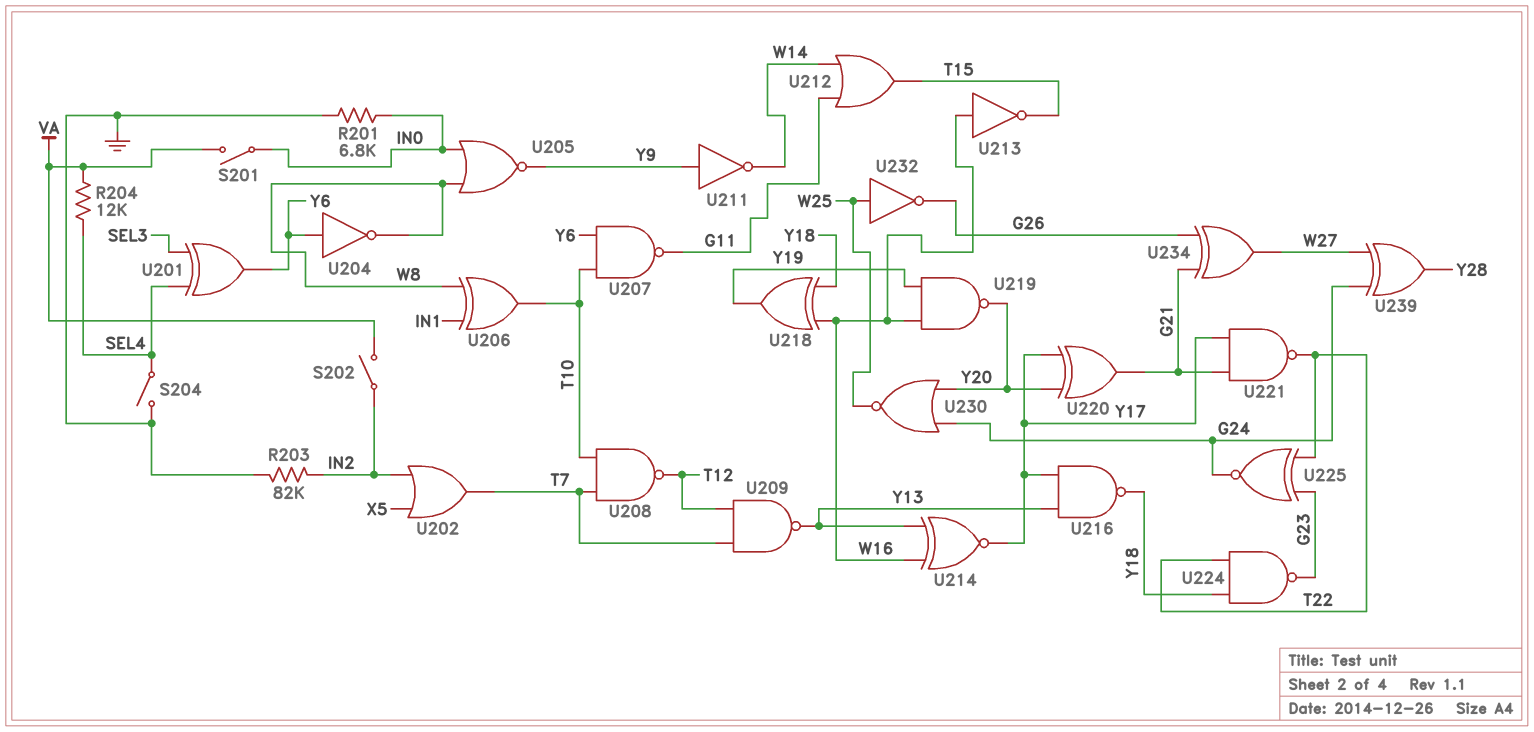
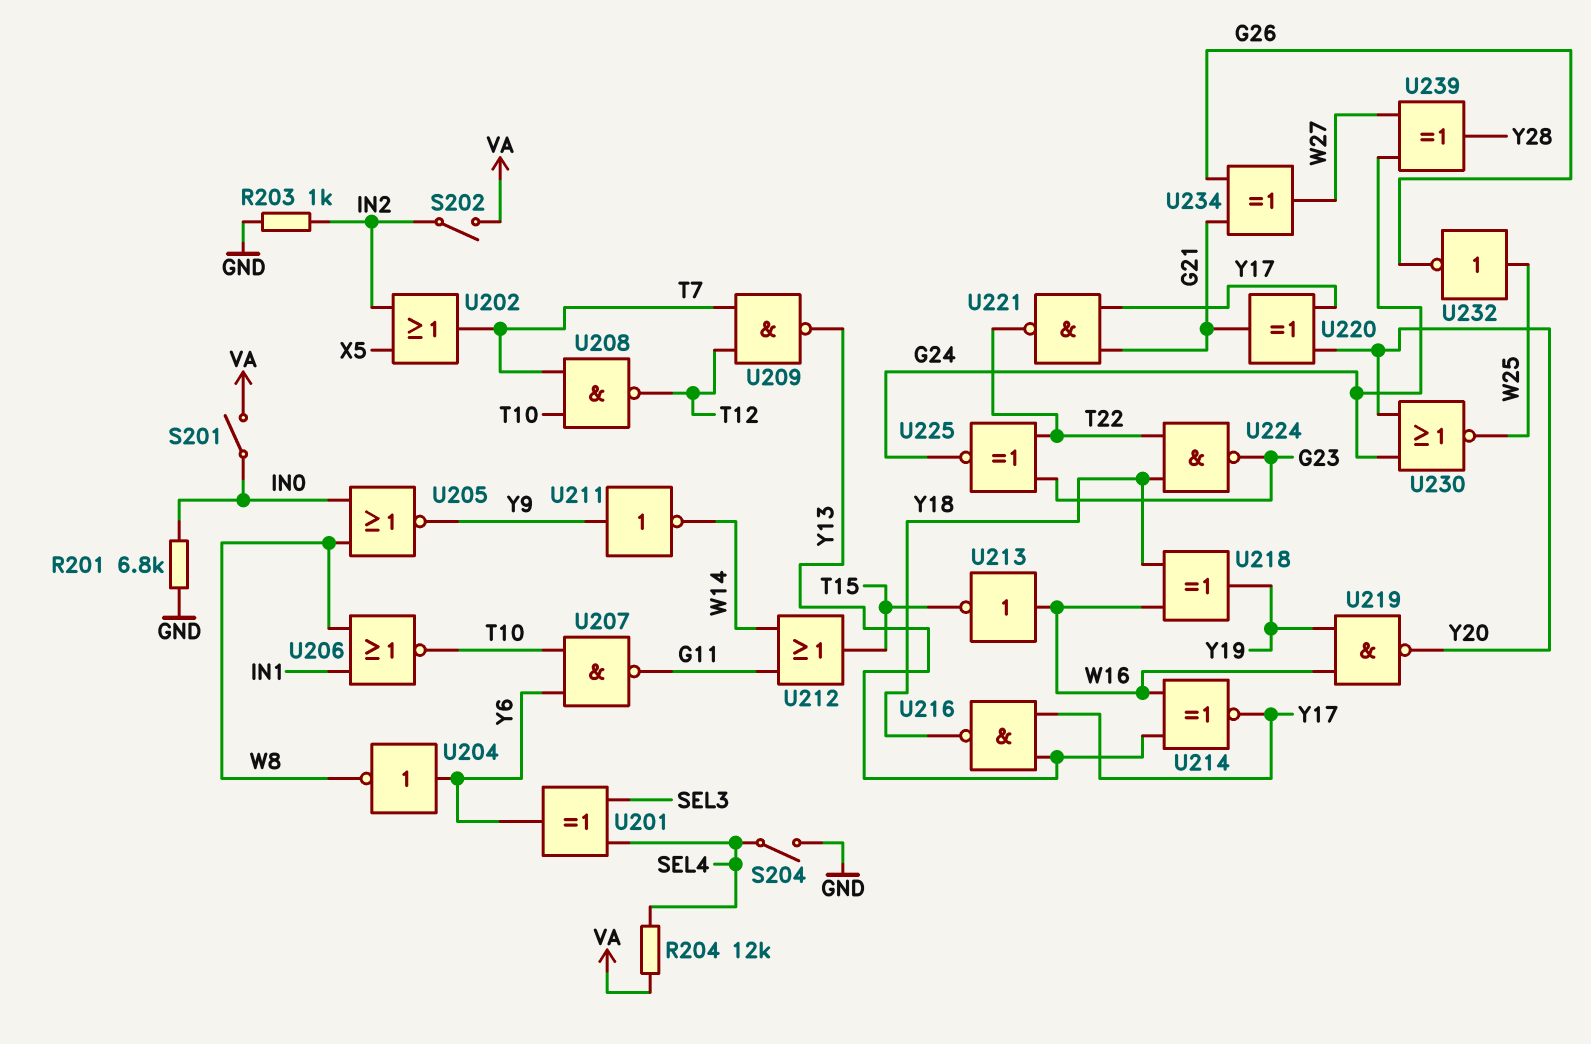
R203: 82k (GND, IN2) -> 1k (GND, IN2)
U206: XOR (in IN1, in W8, out T10) -> NOR (in IN1, in W8, out T10)

